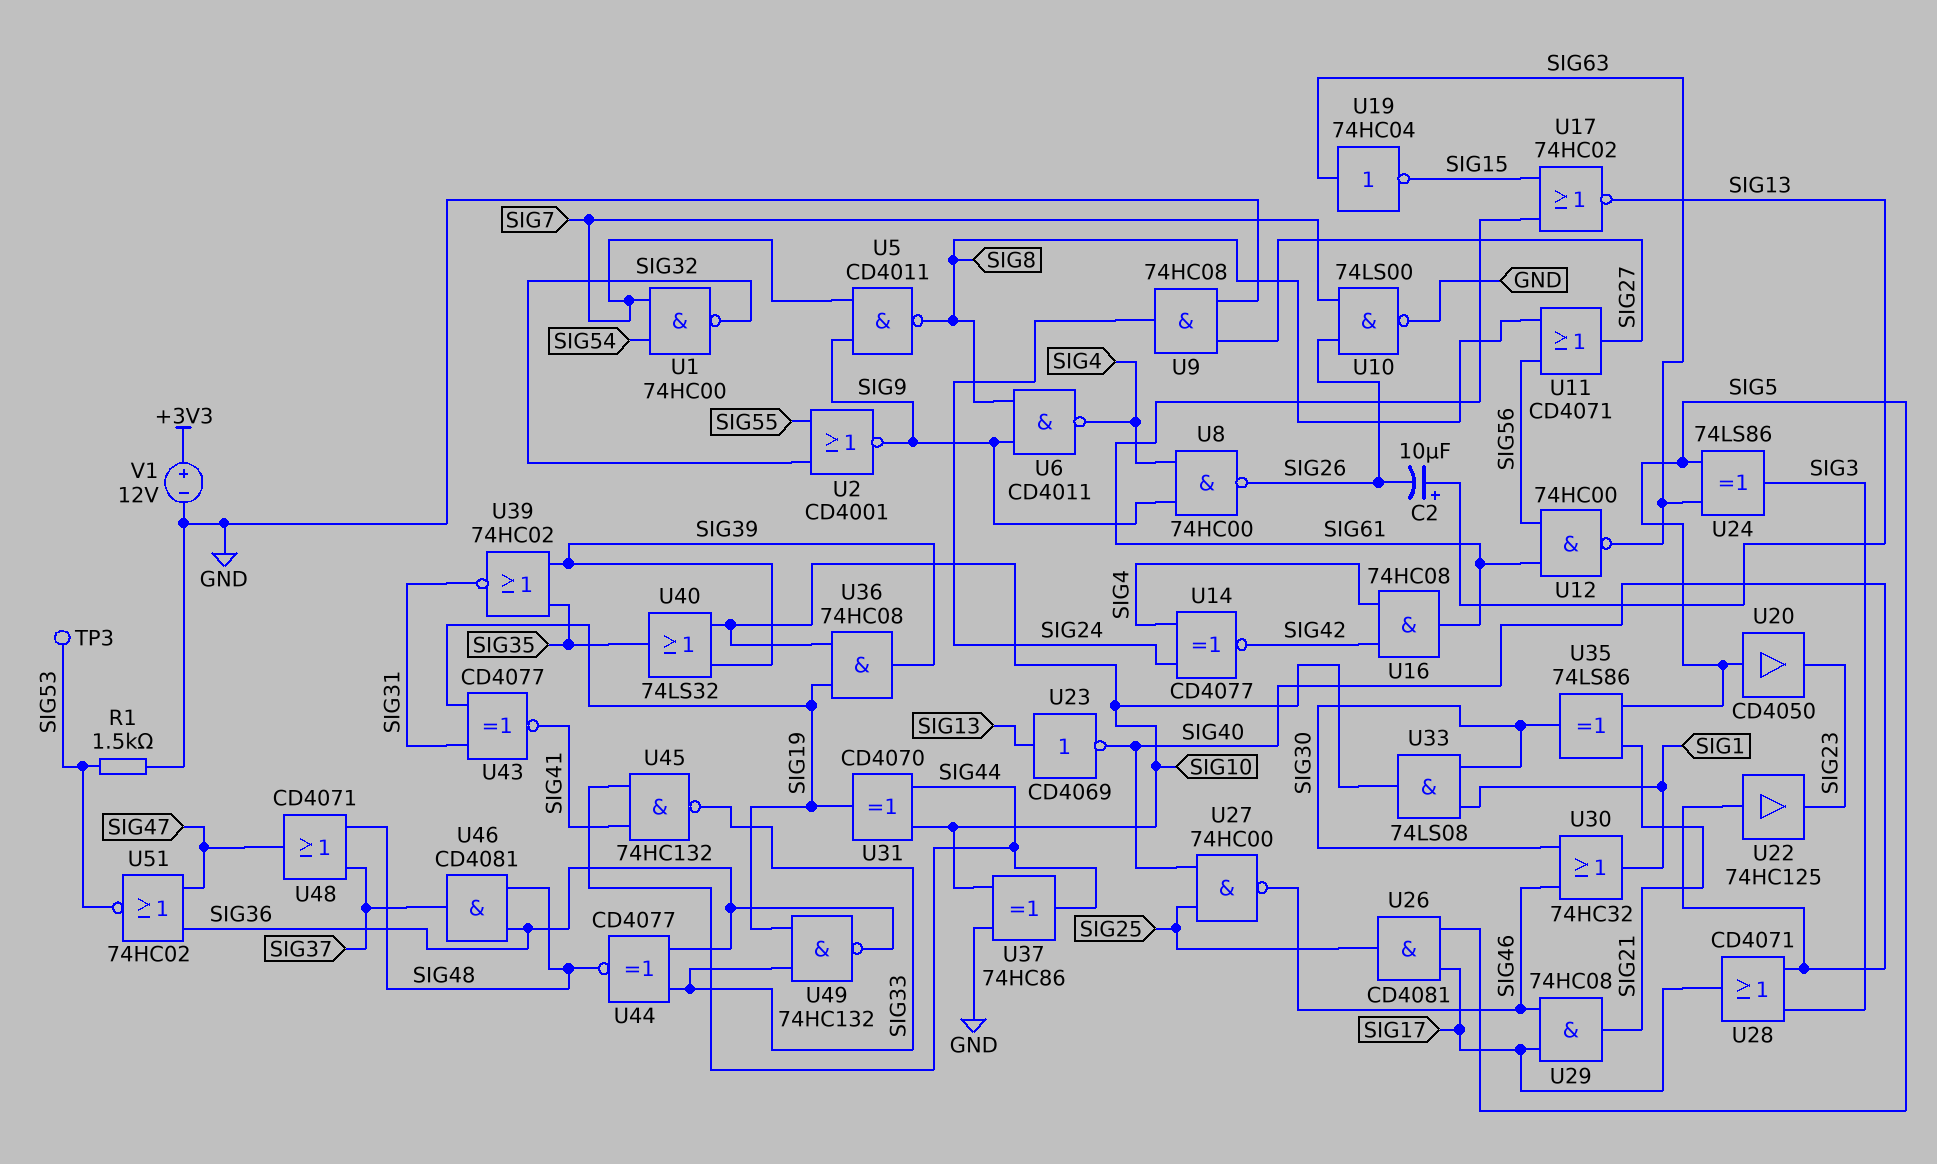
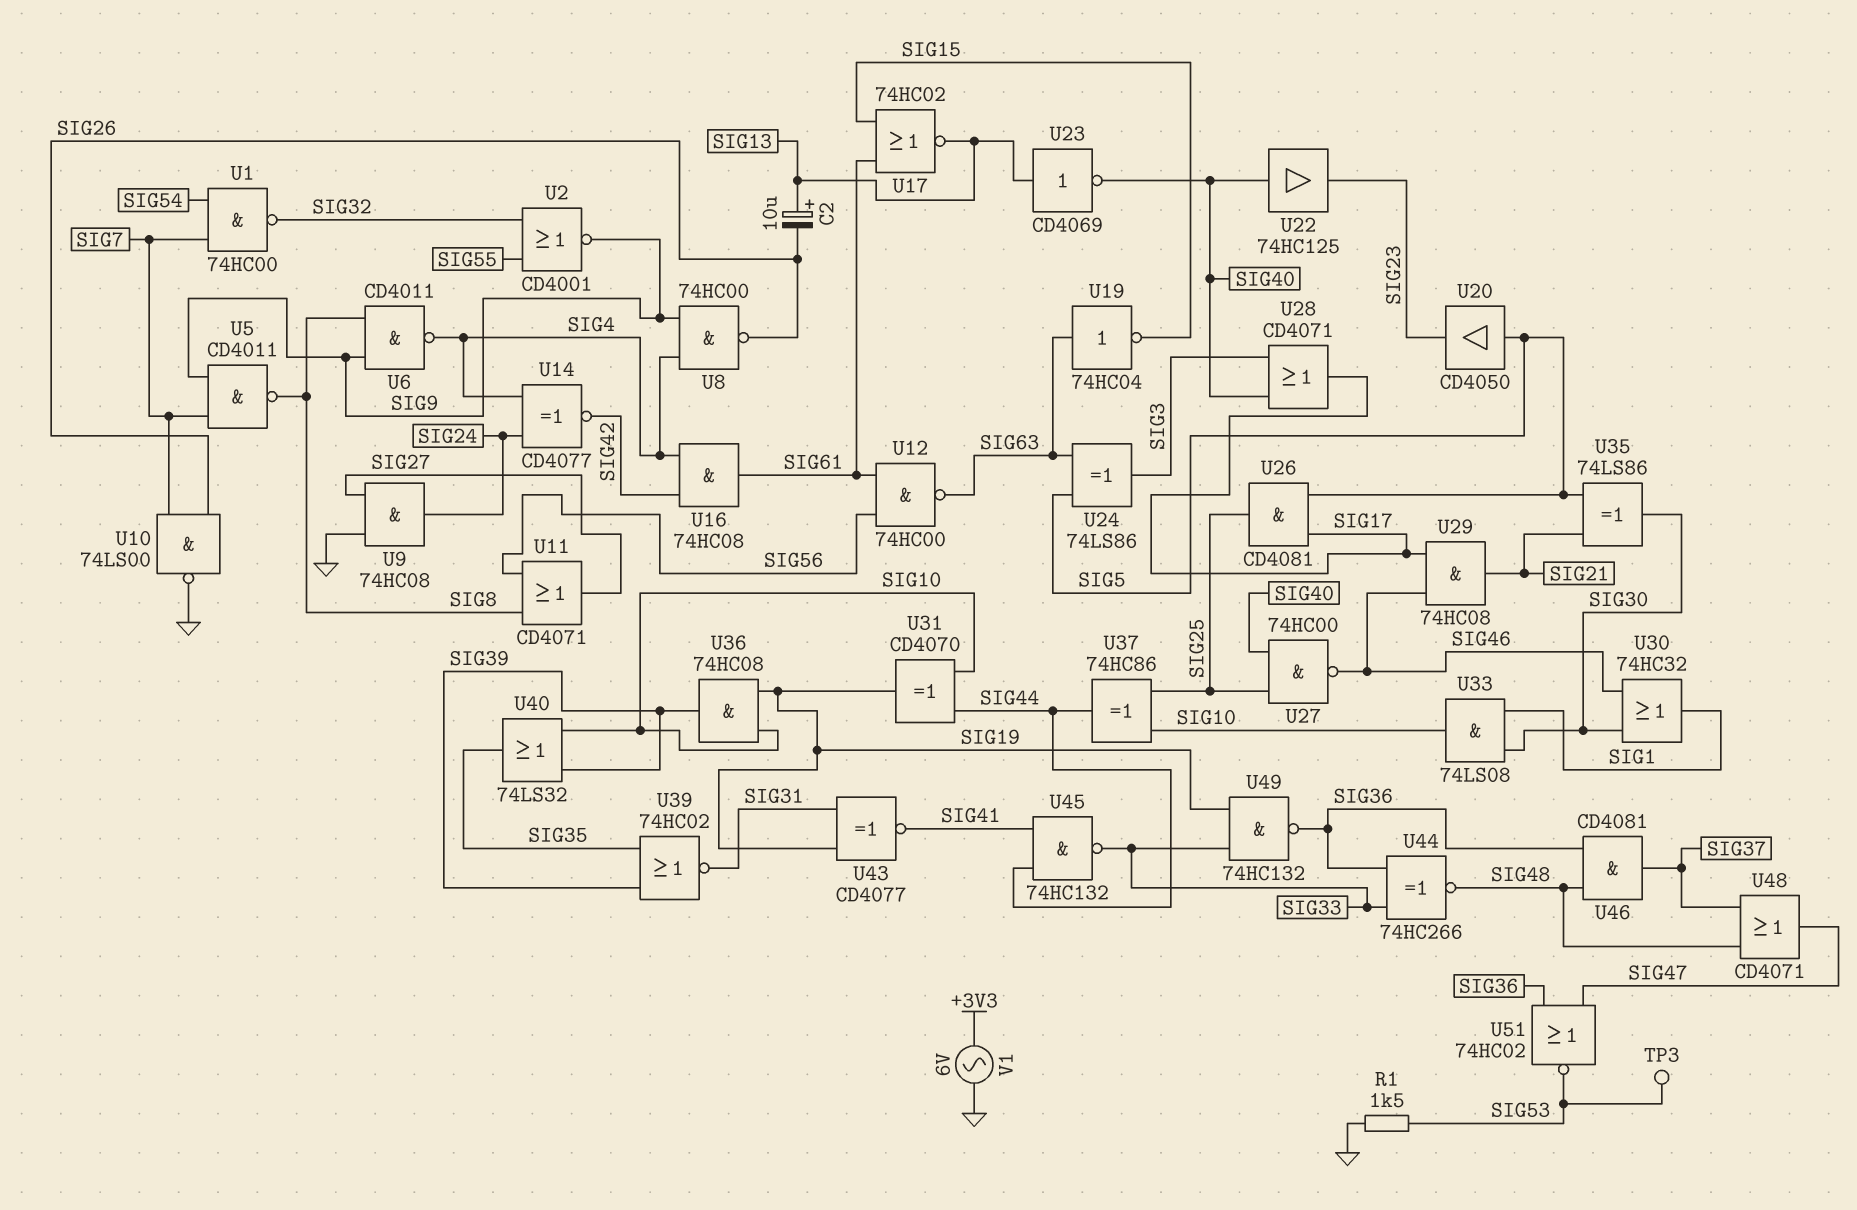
U37: XOR 74HC86 (in GND, in SIG10, out SIG44) -> XOR 74HC86 (in SIG10, in SIG25, out SIG44)
U44: XNOR CD4077 (in SIG33, in SIG36, out SIG48) -> XNOR 74HC266 (in SIG33, in SIG36, out SIG48)
V1: 12V (plus +3V3, minus GND) -> AC 6V (+3V3, GND)

